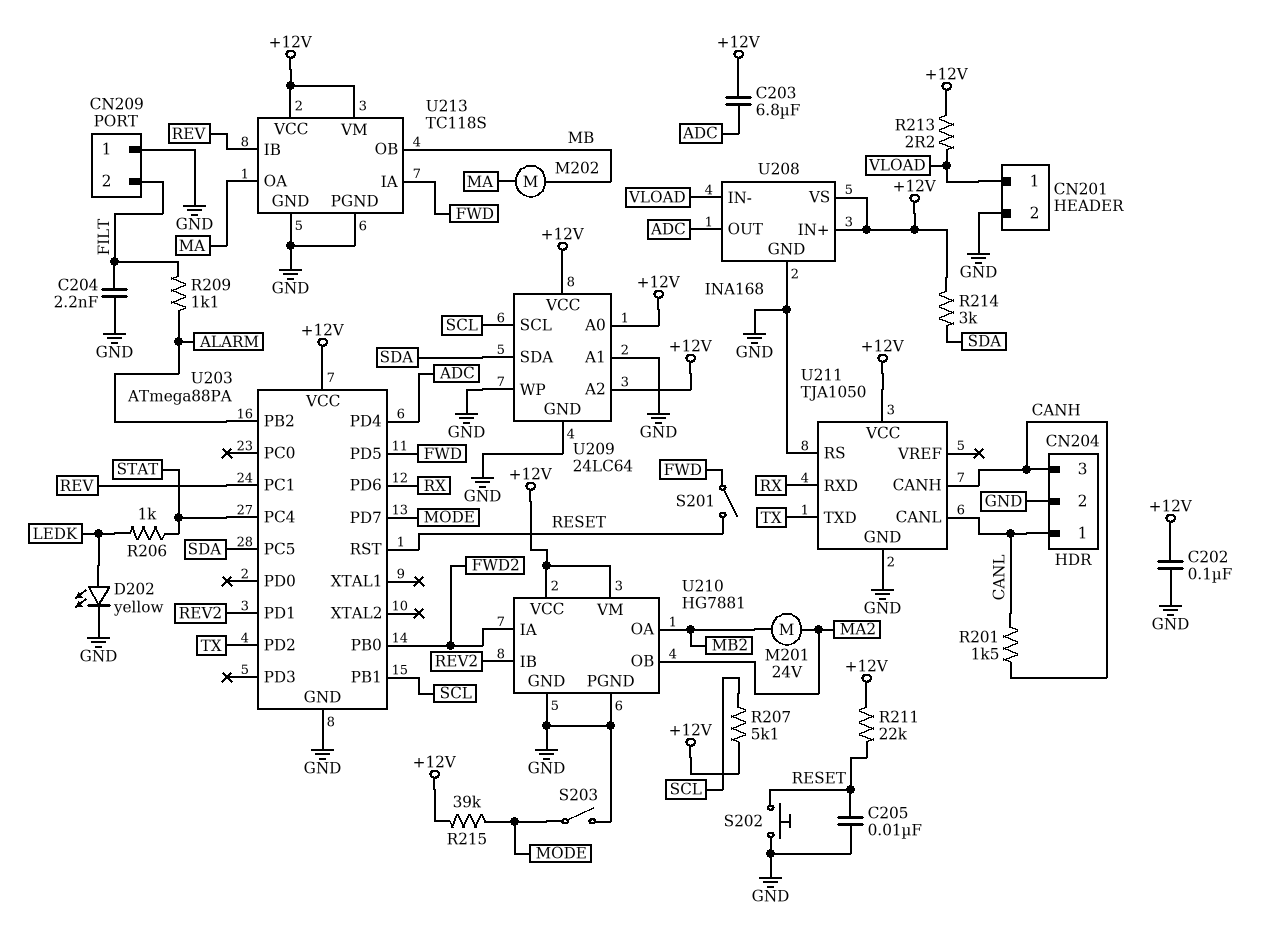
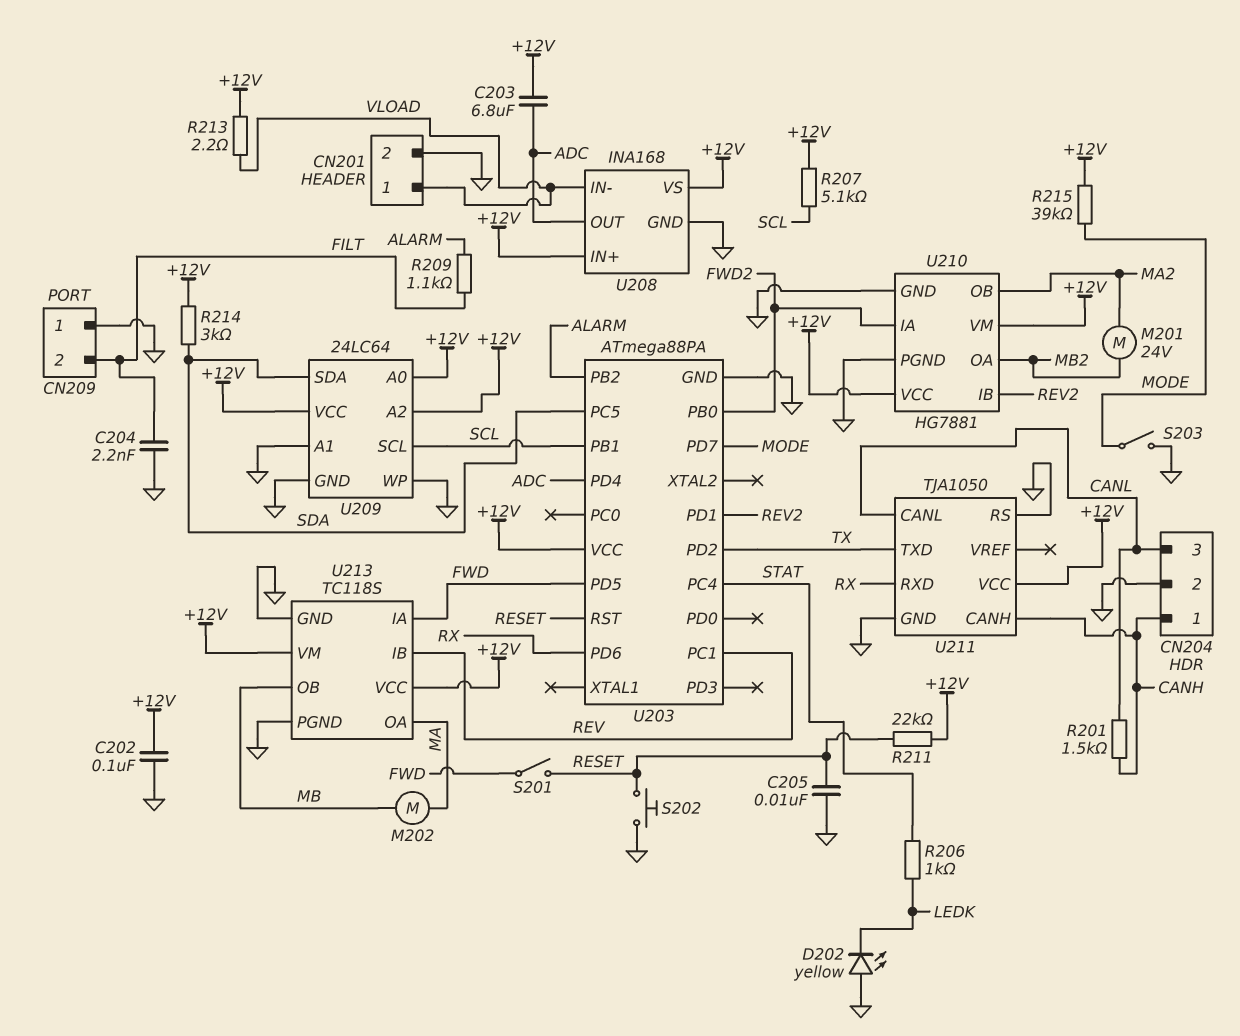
CN204 pin 1: CANL -> CANH
CN204 pin 3: CANH -> CANL
D202: LED yellow (A LEDK, K GND) -> LED yellow (A GND, K LEDK)

